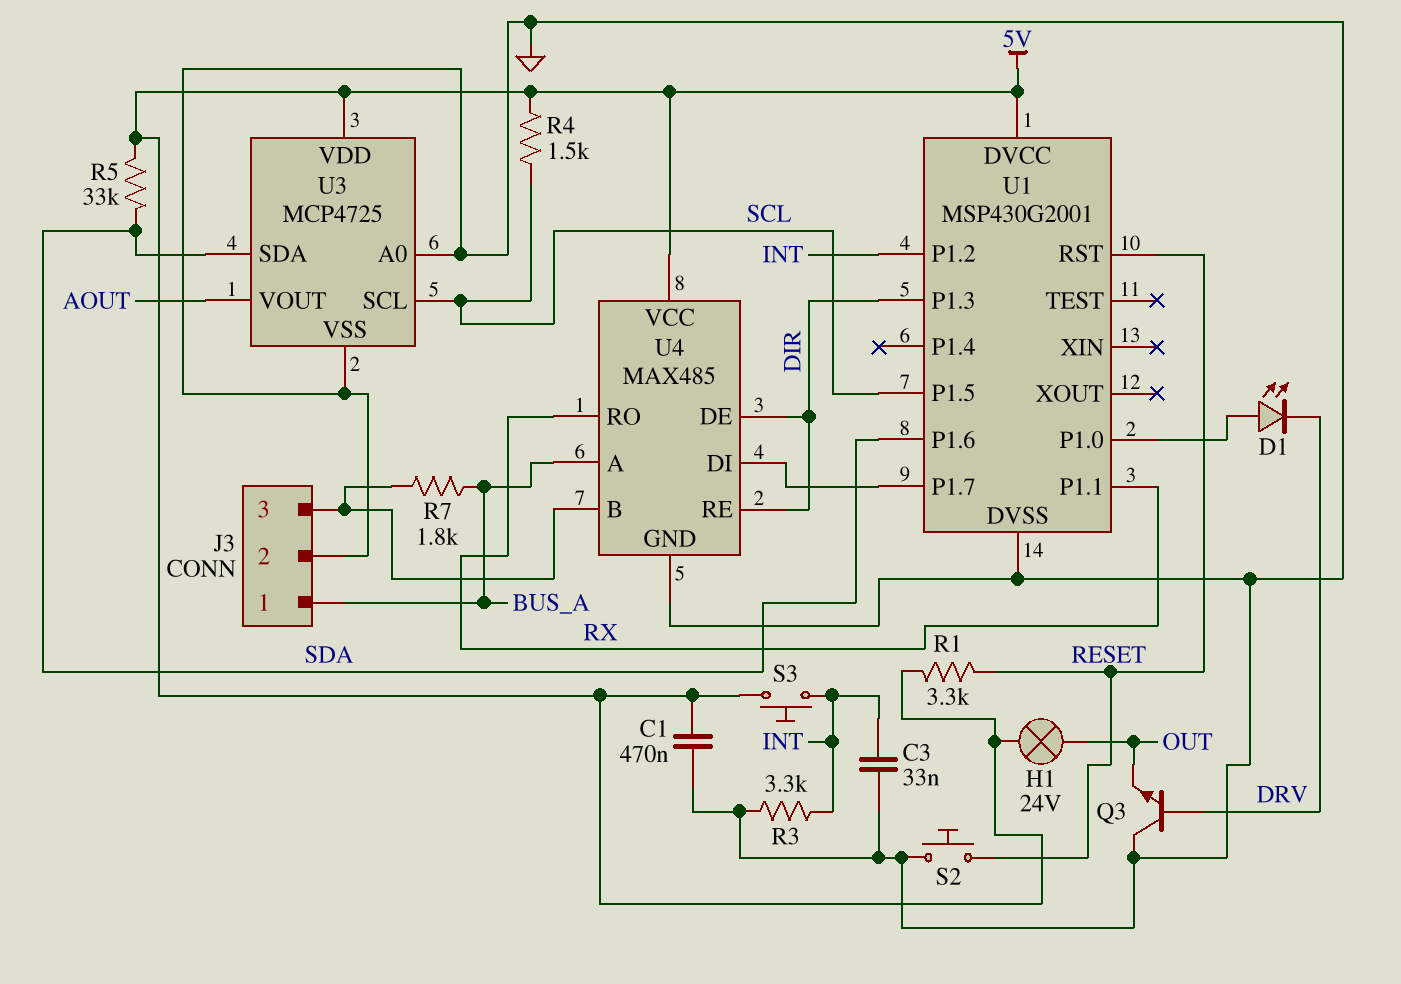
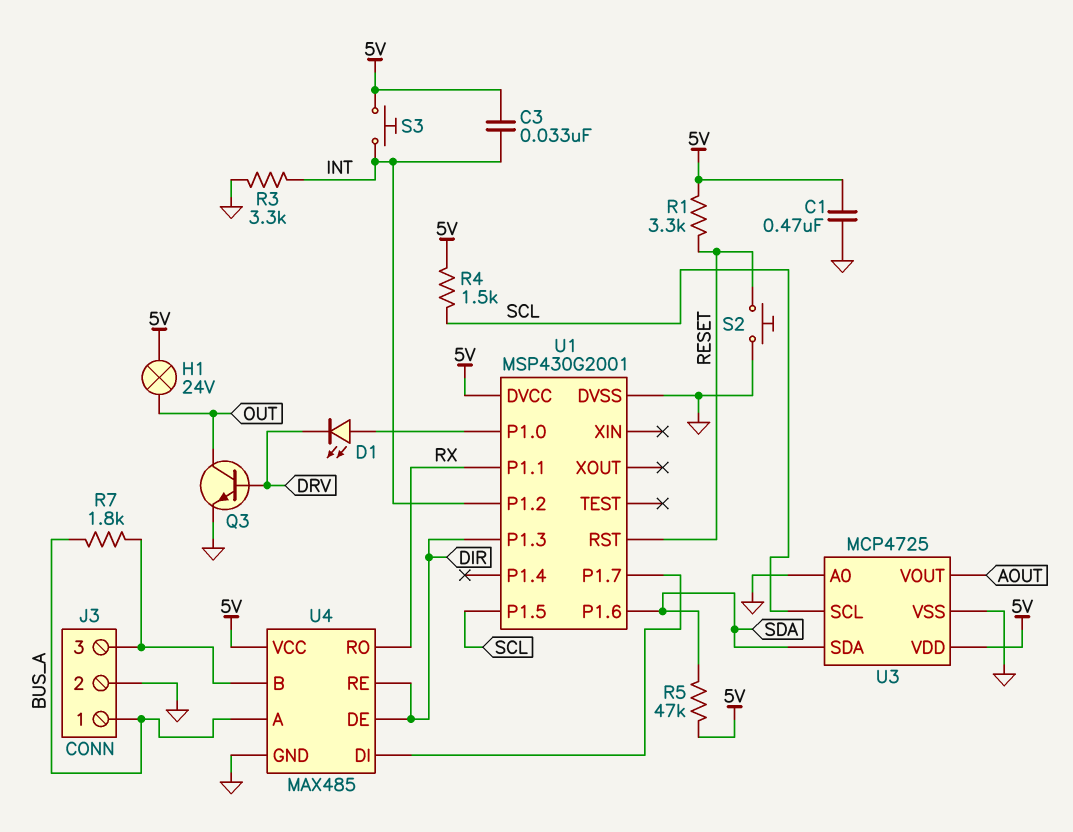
C3: 33nF (GND, INT) -> 33nF (5V, INT)
Q3: NPN (B DRV, C GND, E OUT) -> NPN (B DRV, C OUT, E GND)
R5: 33k (5V, SDA) -> 47k (5V, SDA)

